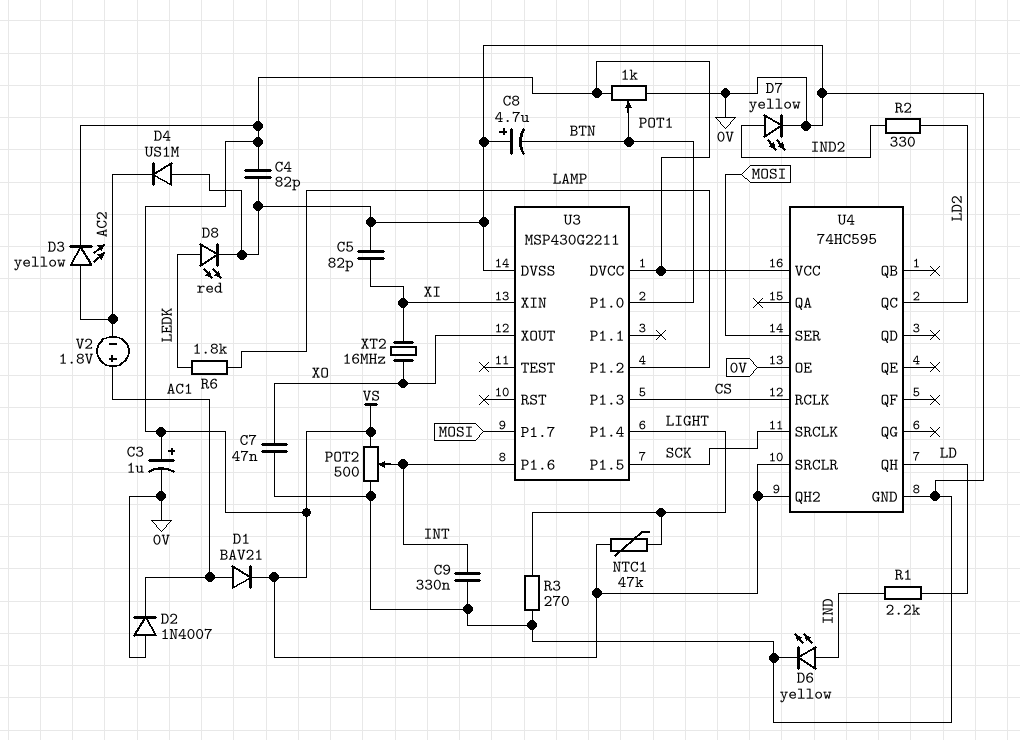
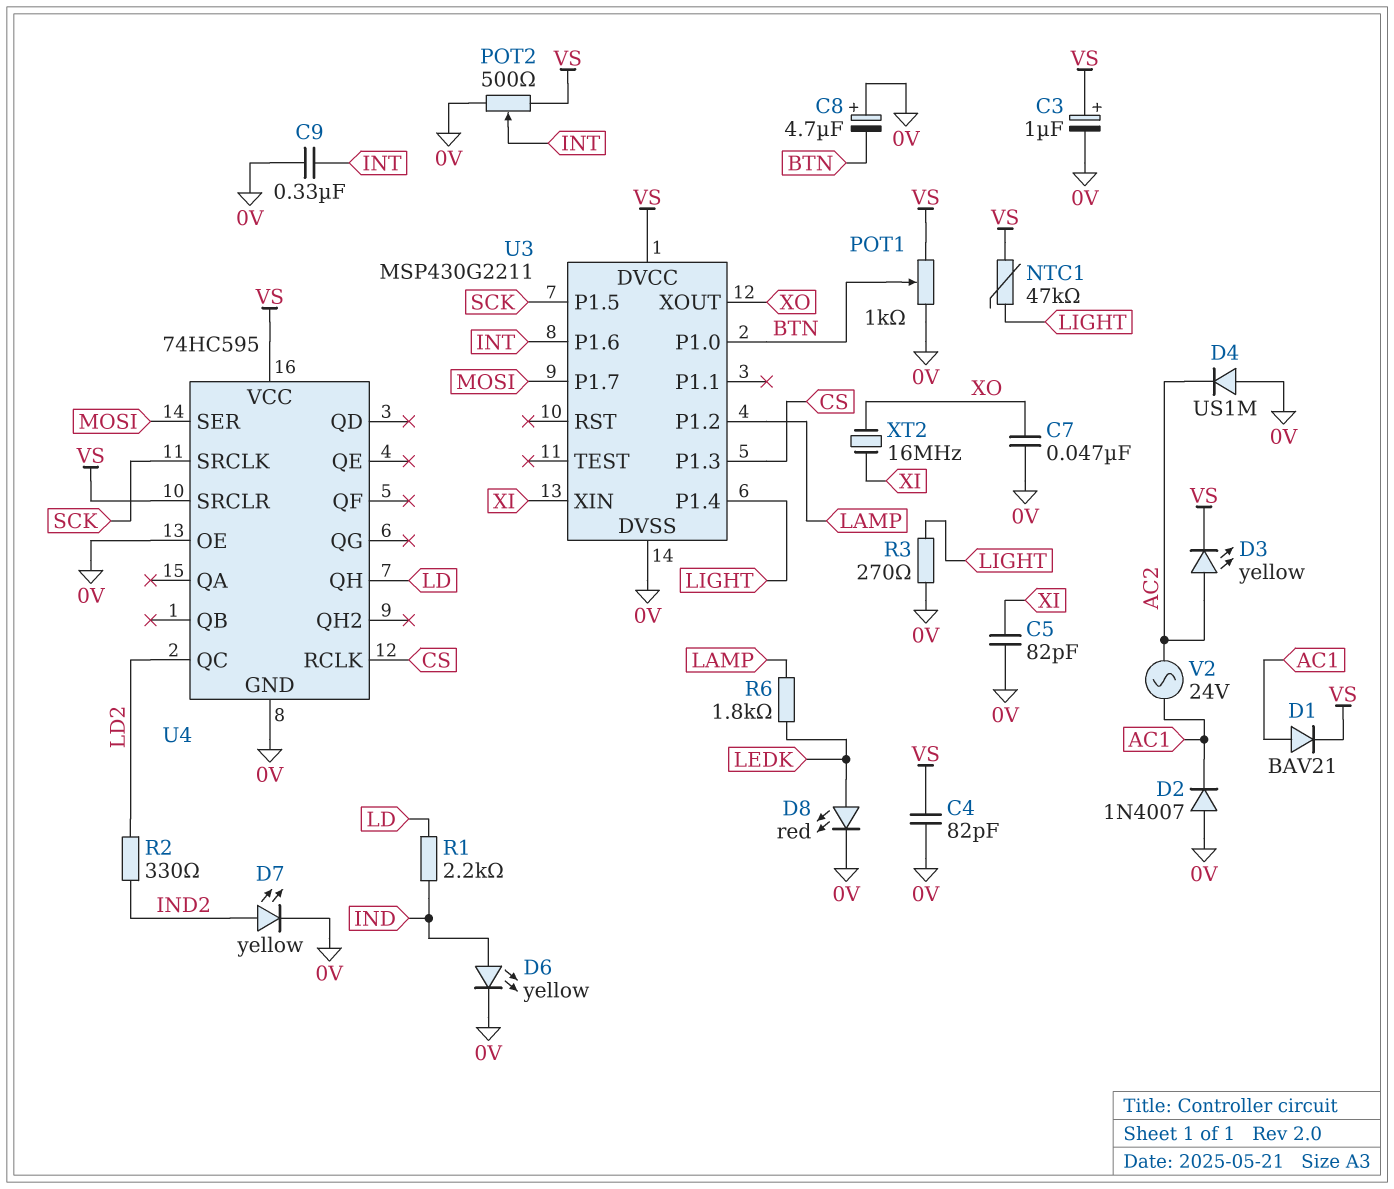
U4 pin QH2: VS -> none
V2: 1.8V (plus AC1, minus AC2) -> AC 24V (AC1, AC2)

